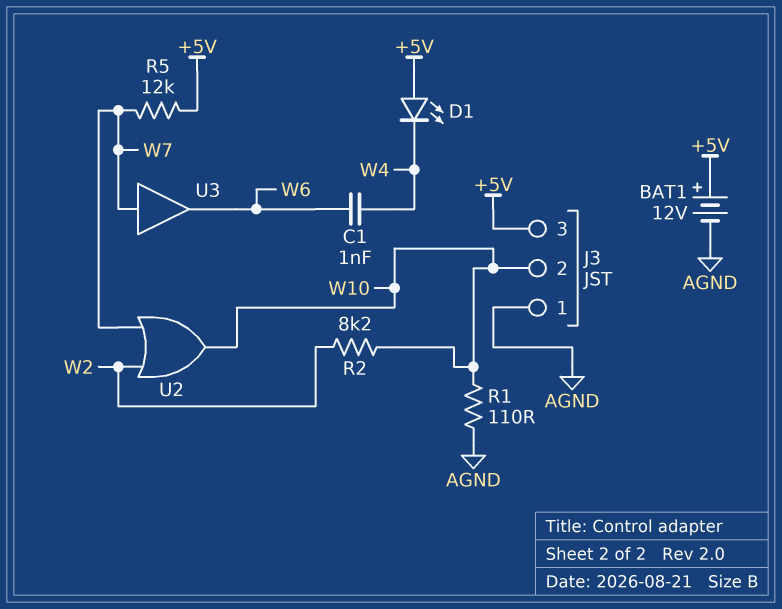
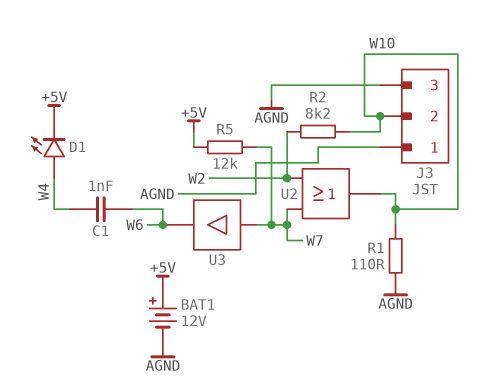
D1: LED (A +5V, K W4) -> LED (A W4, K +5V)
J3 pin 3: +5V -> AGND

